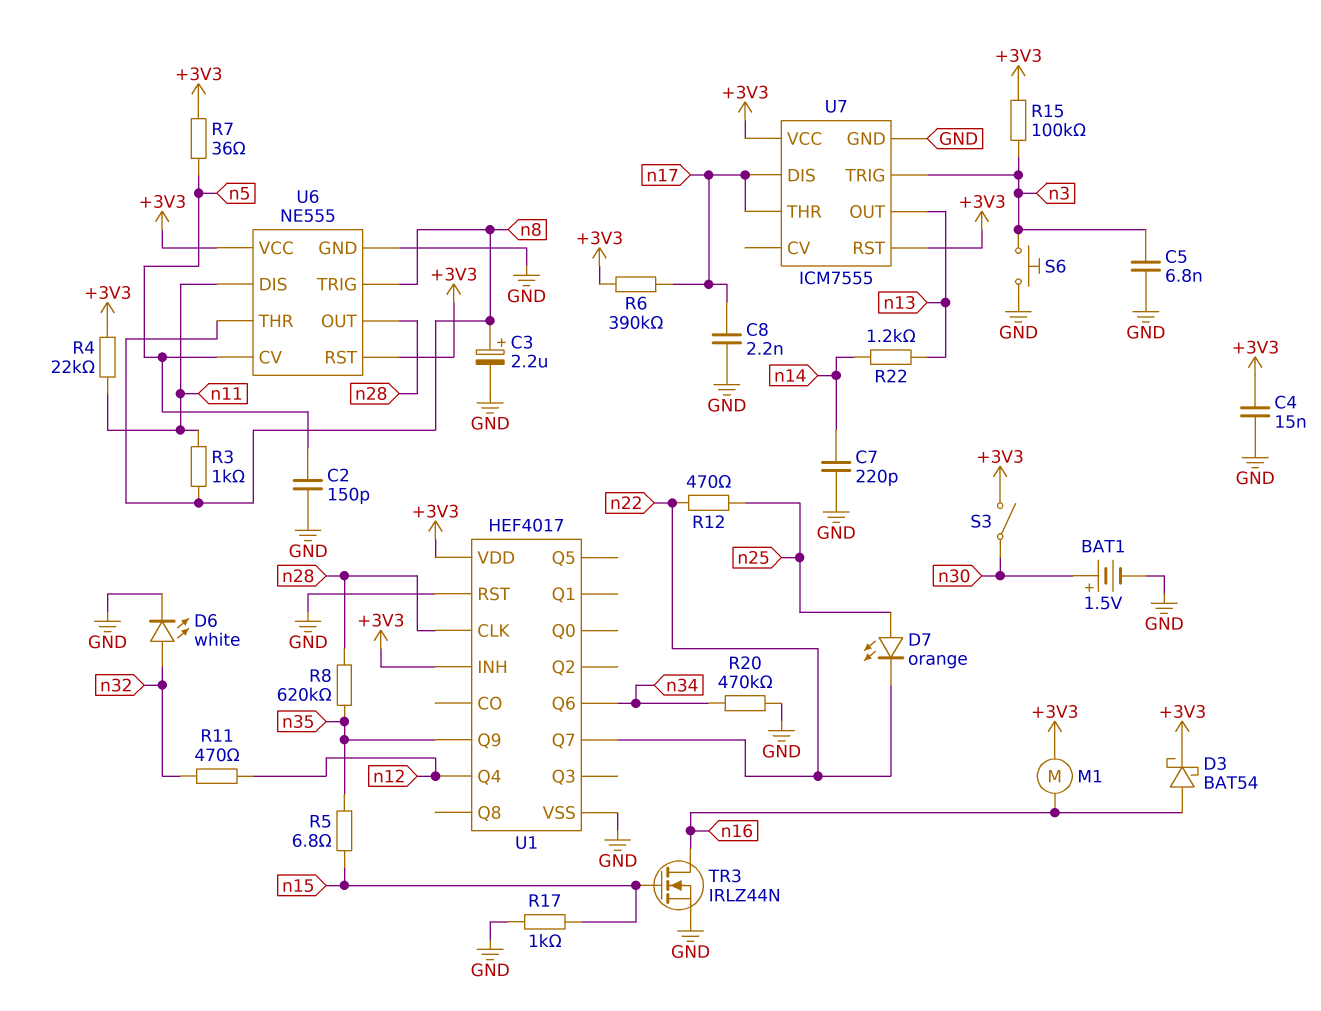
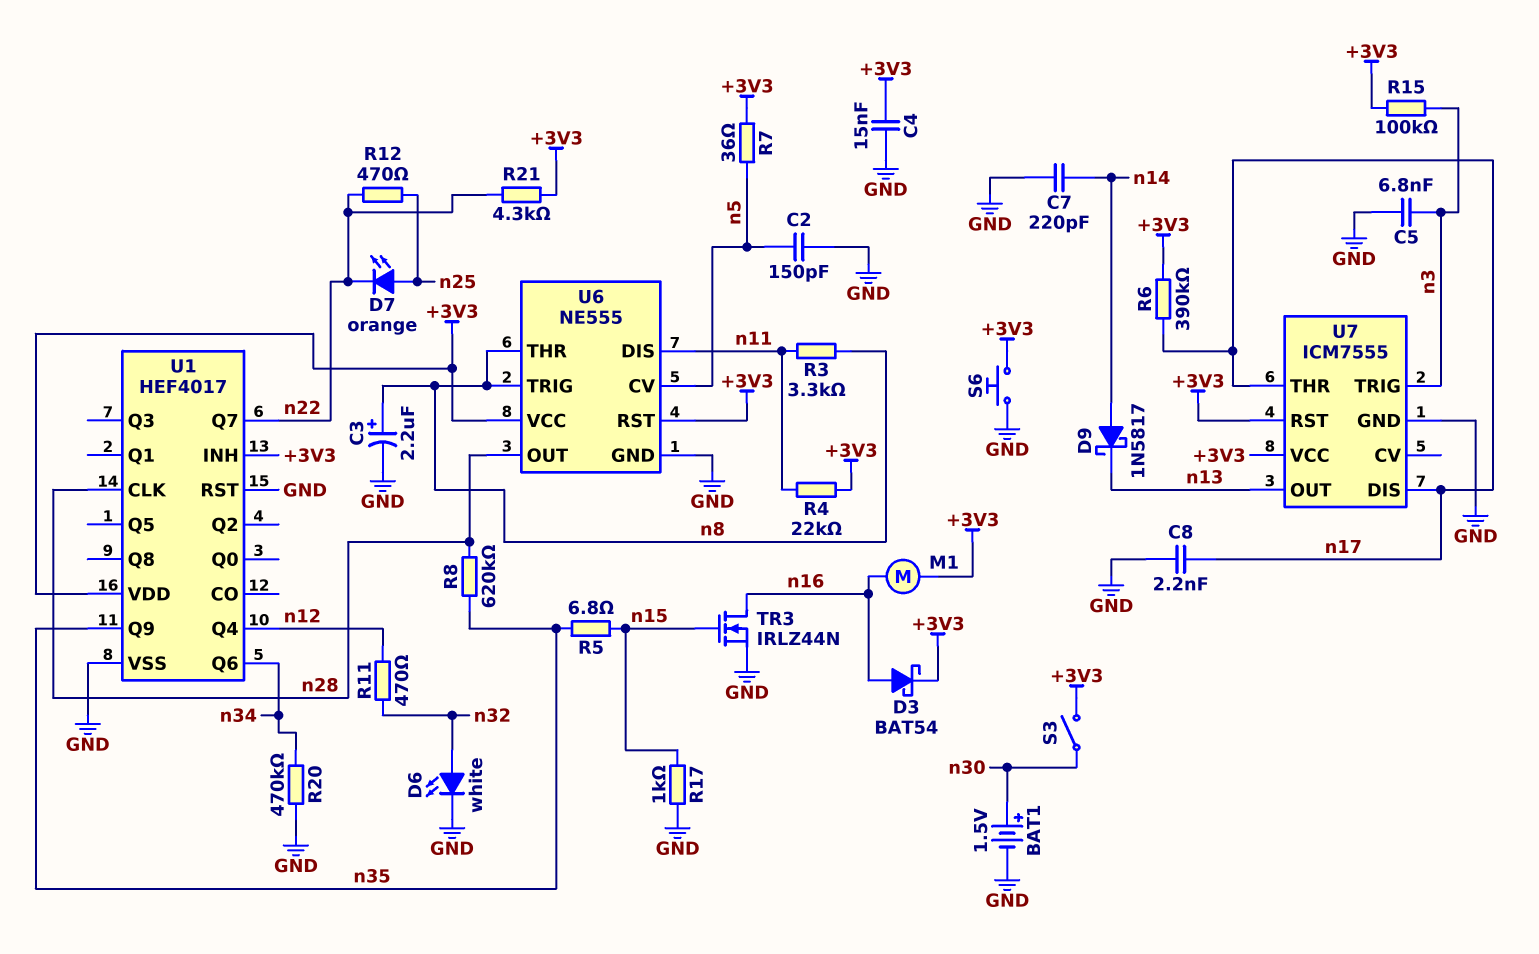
D9: none -> schottky 1N5817 (A n14, K n13)
R3: 1k (n8, n11) -> 3.3k (n8, n11)
R21: none -> 4.3k (+3V3, n22)
R22: 1.2k (n13, n14) -> none
S6: button (GND, n3) -> button (+3V3, GND)

